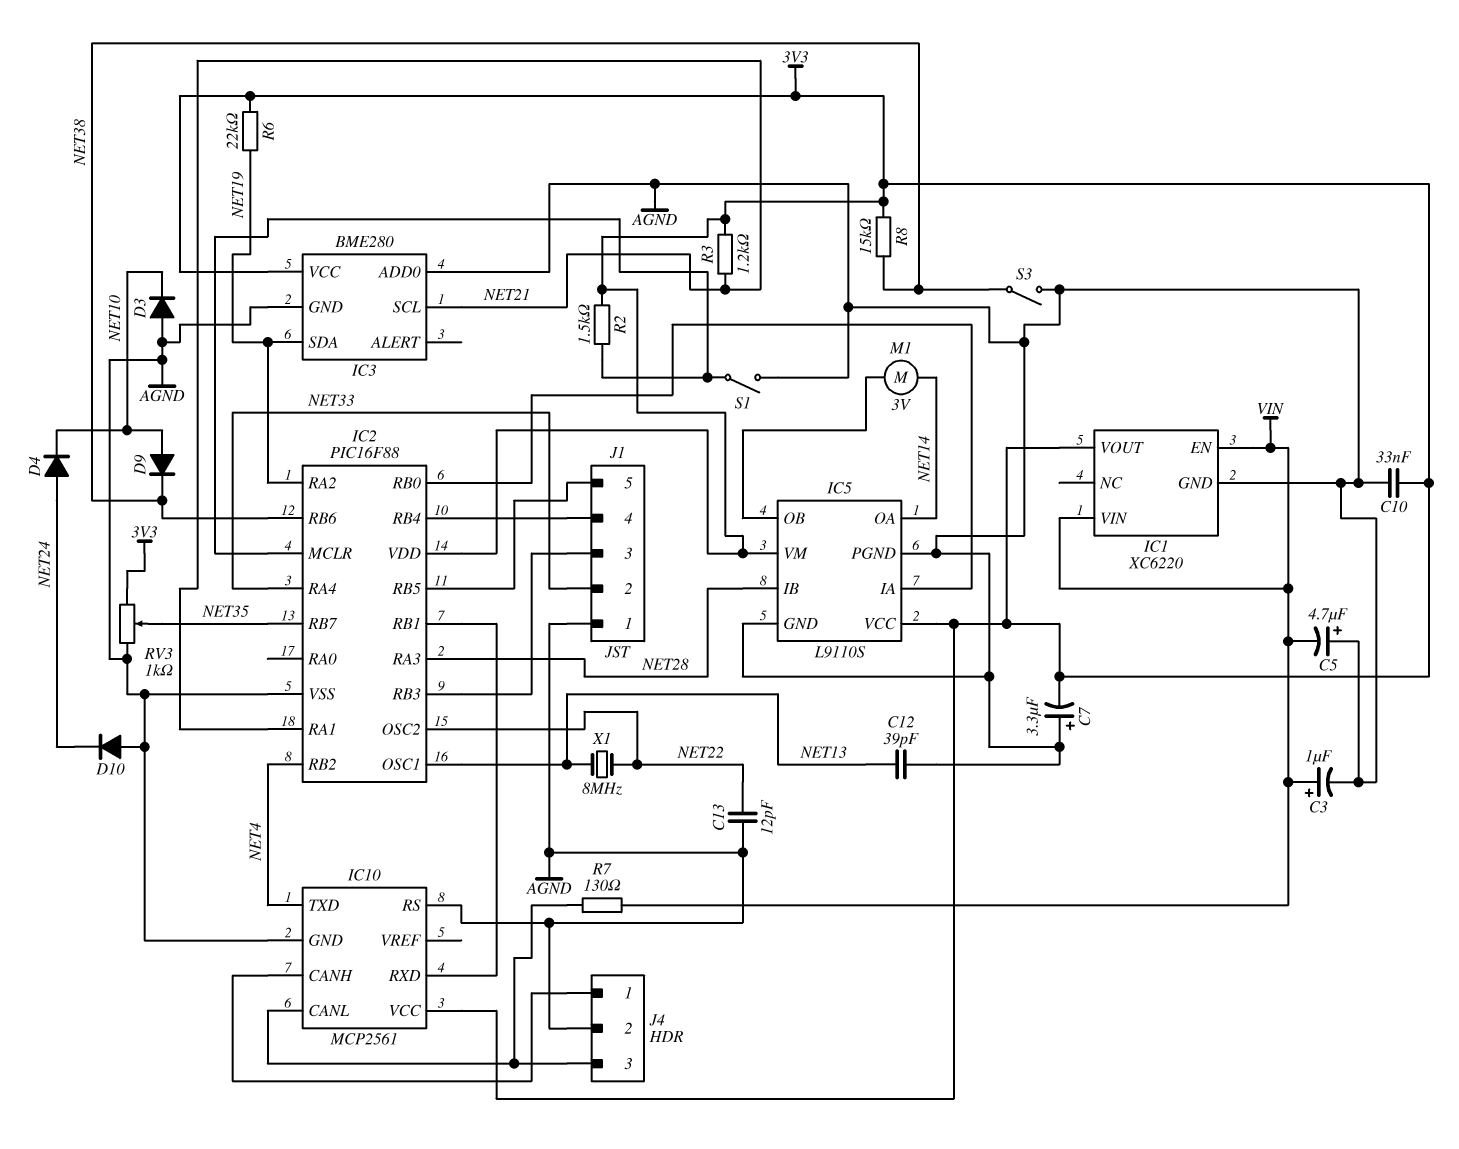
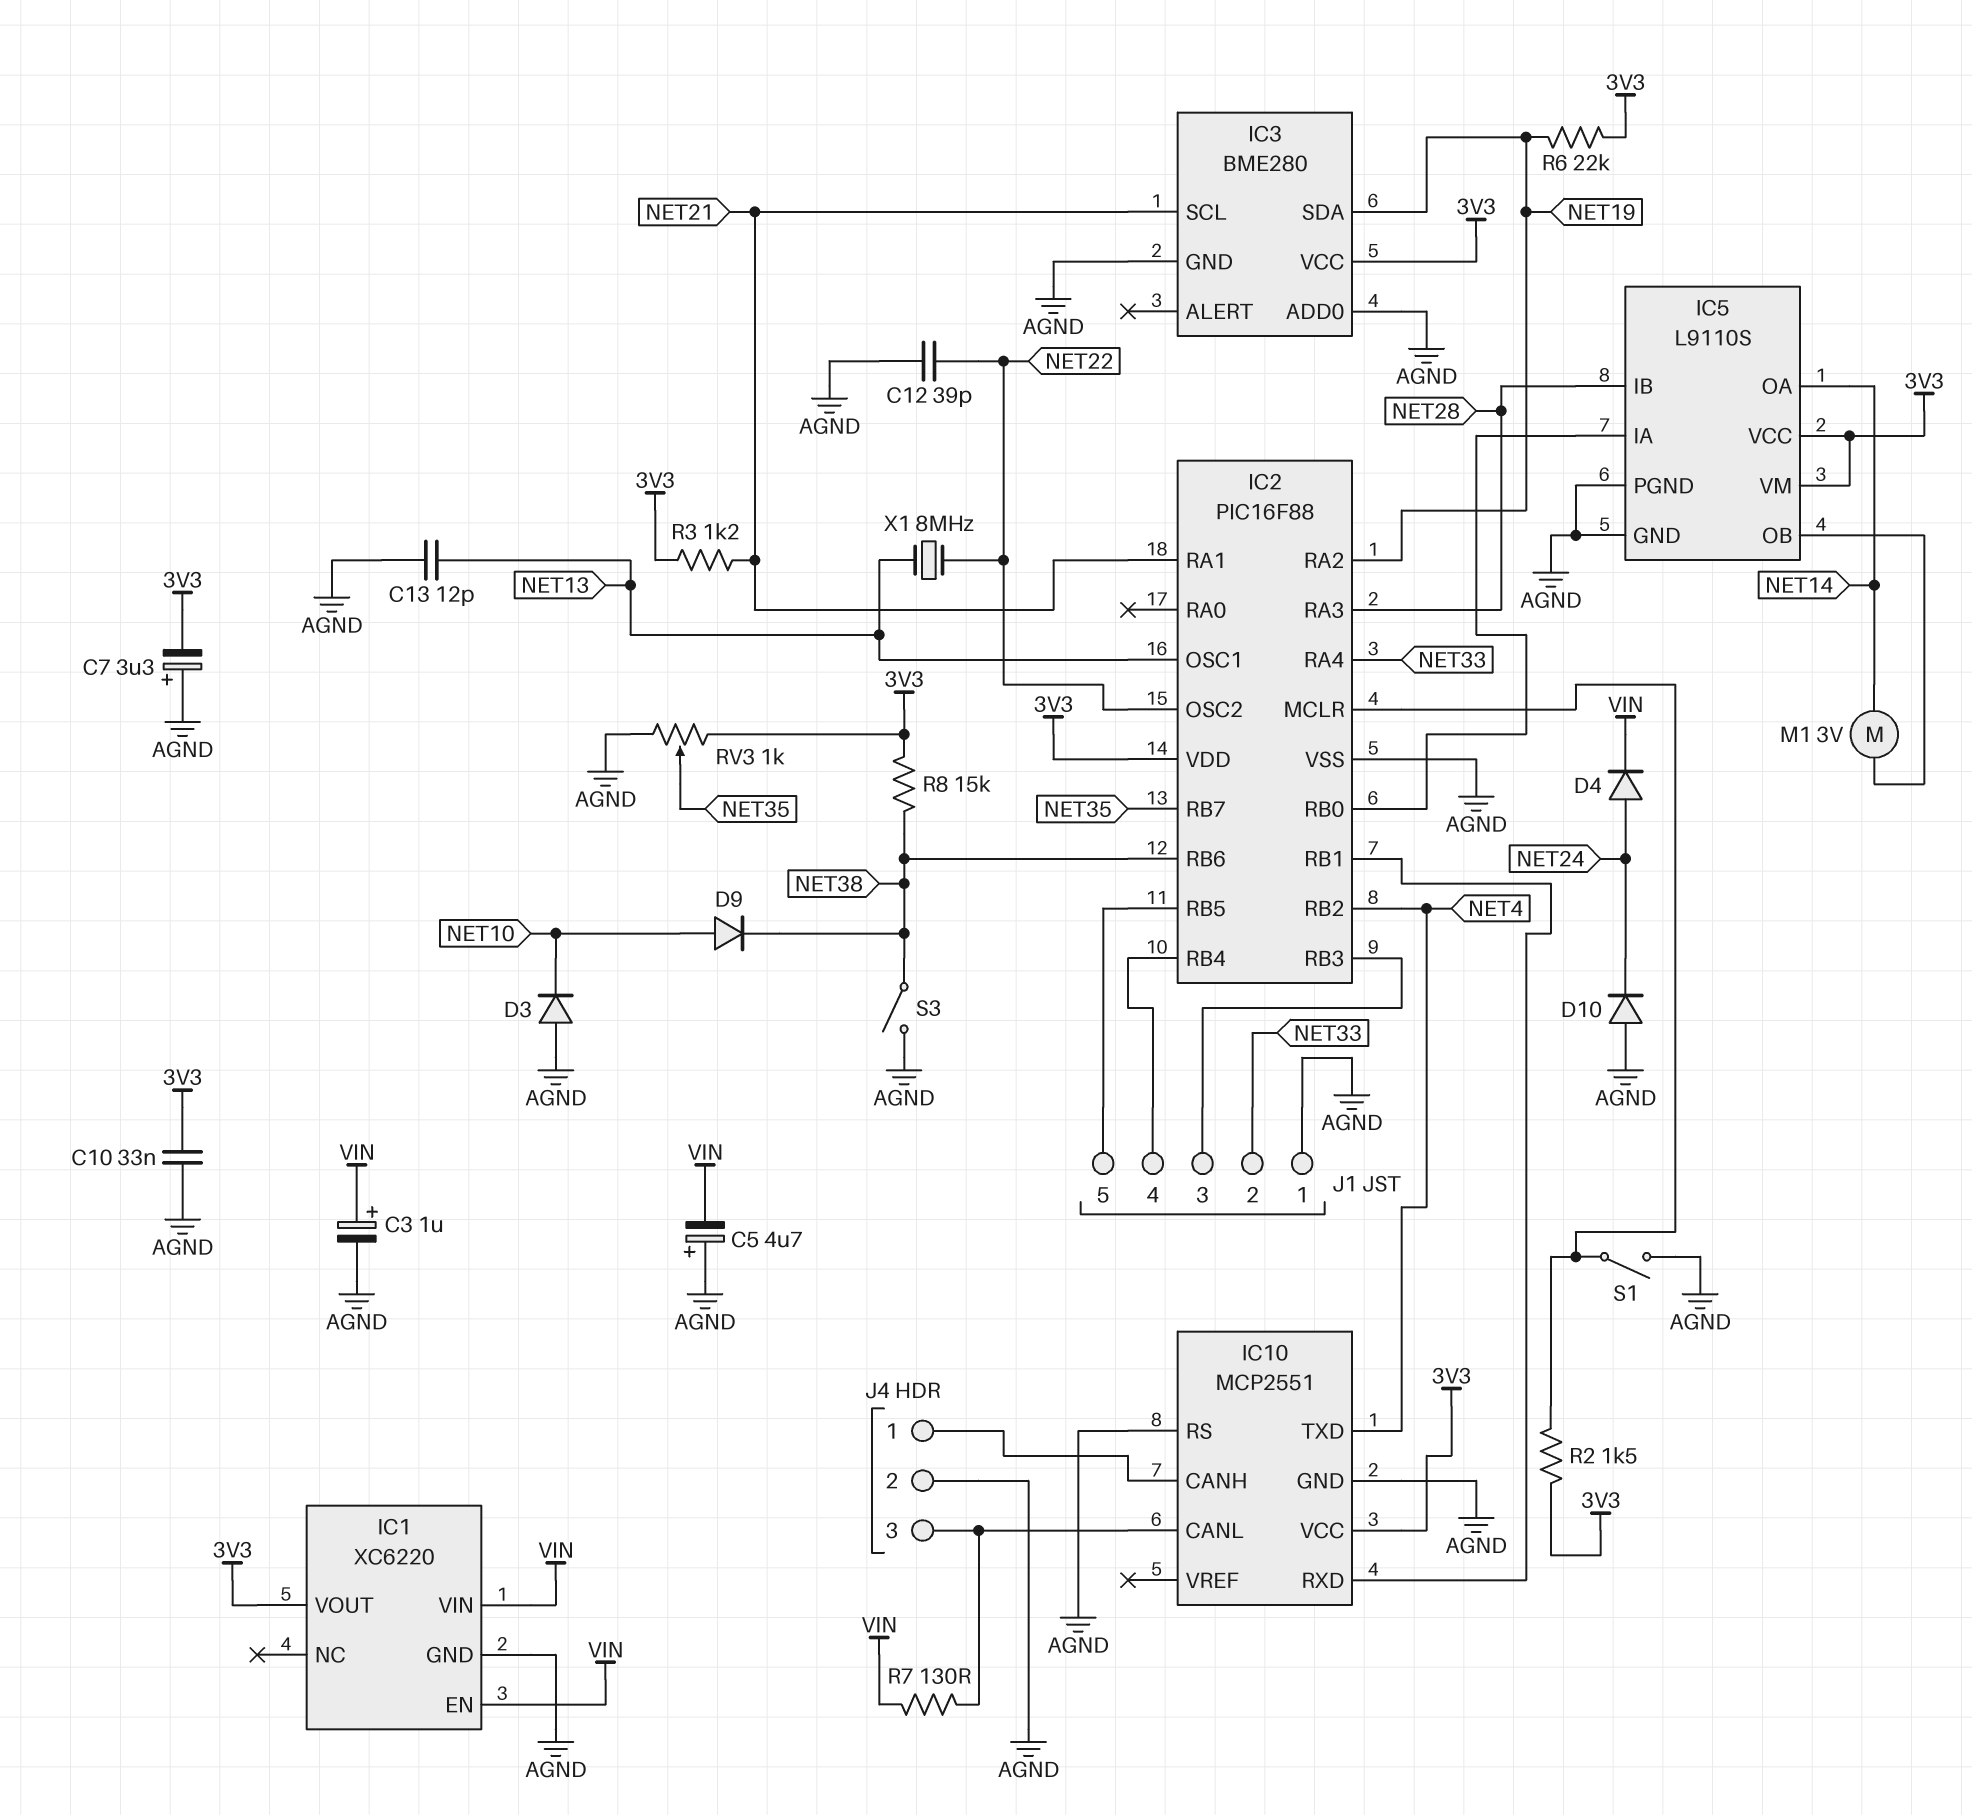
C12: 39pF (AGND, NET13) -> 39pF (AGND, NET22)
C13: 12pF (AGND, NET22) -> 12pF (AGND, NET13)
D4: diode (A NET24, K NET10) -> diode (A NET24, K VIN)
IC10: MCP2561 -> MCP2551

